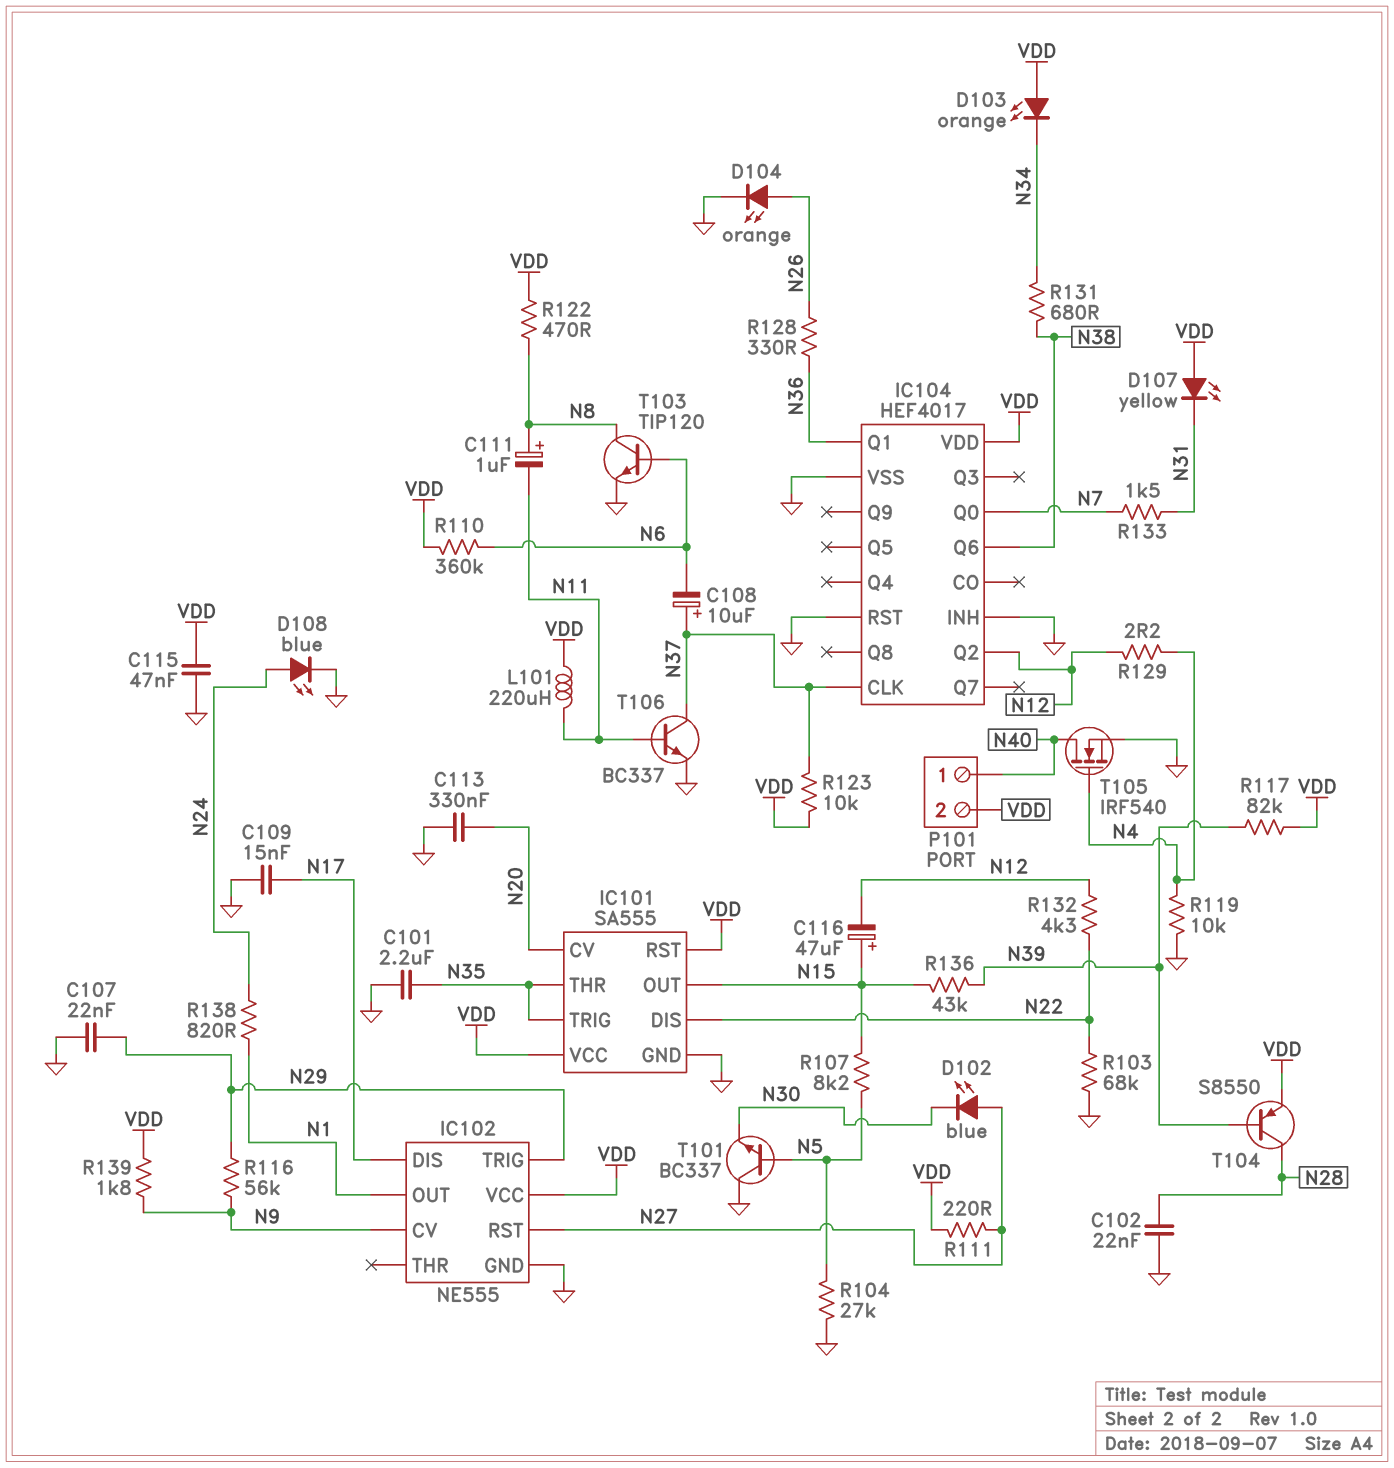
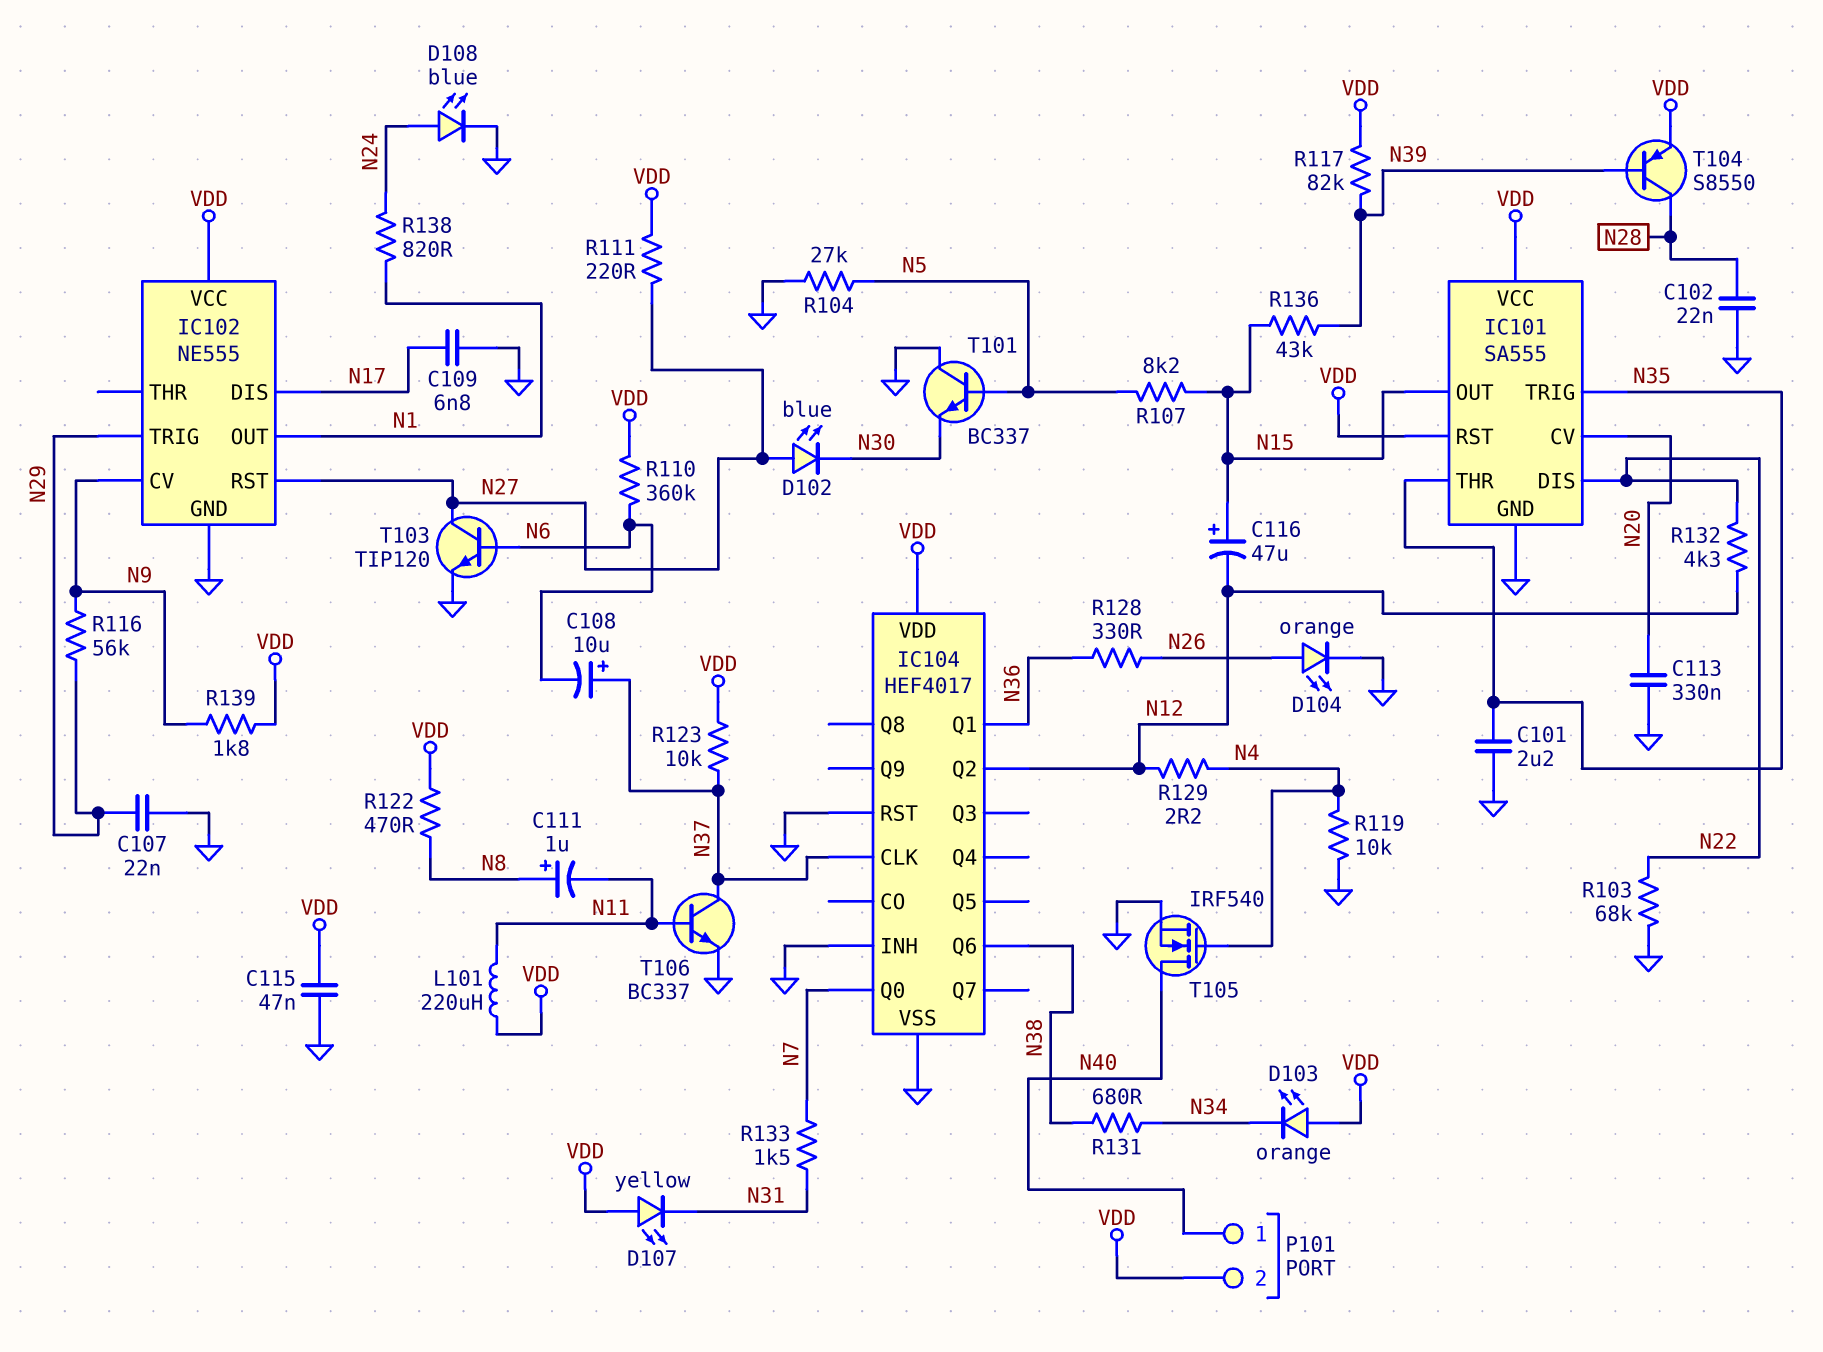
C109: 15nF (GND, N17) -> 6.8nF (GND, N17)
T103: NPN TIP120 (B N6, C N8, E GND) -> NPN TIP120 (B N6, C N27, E GND)

